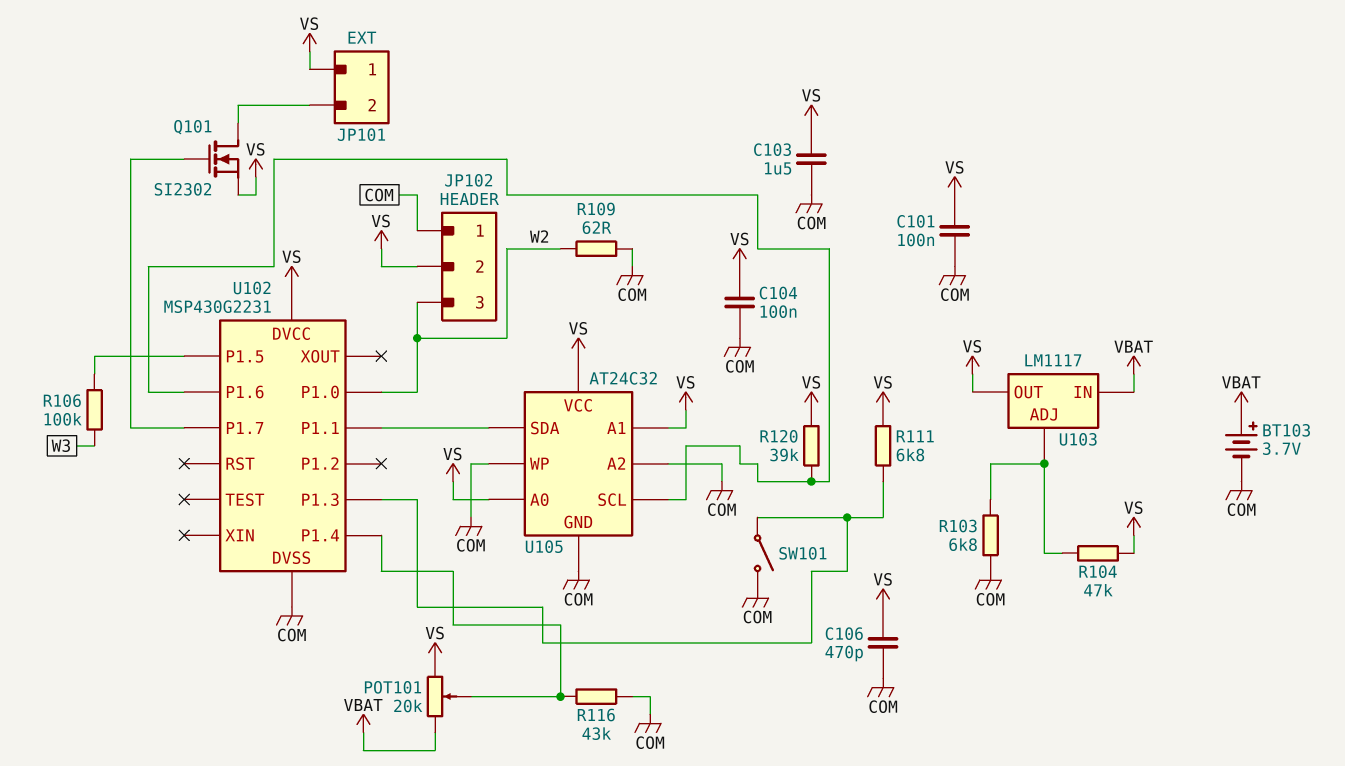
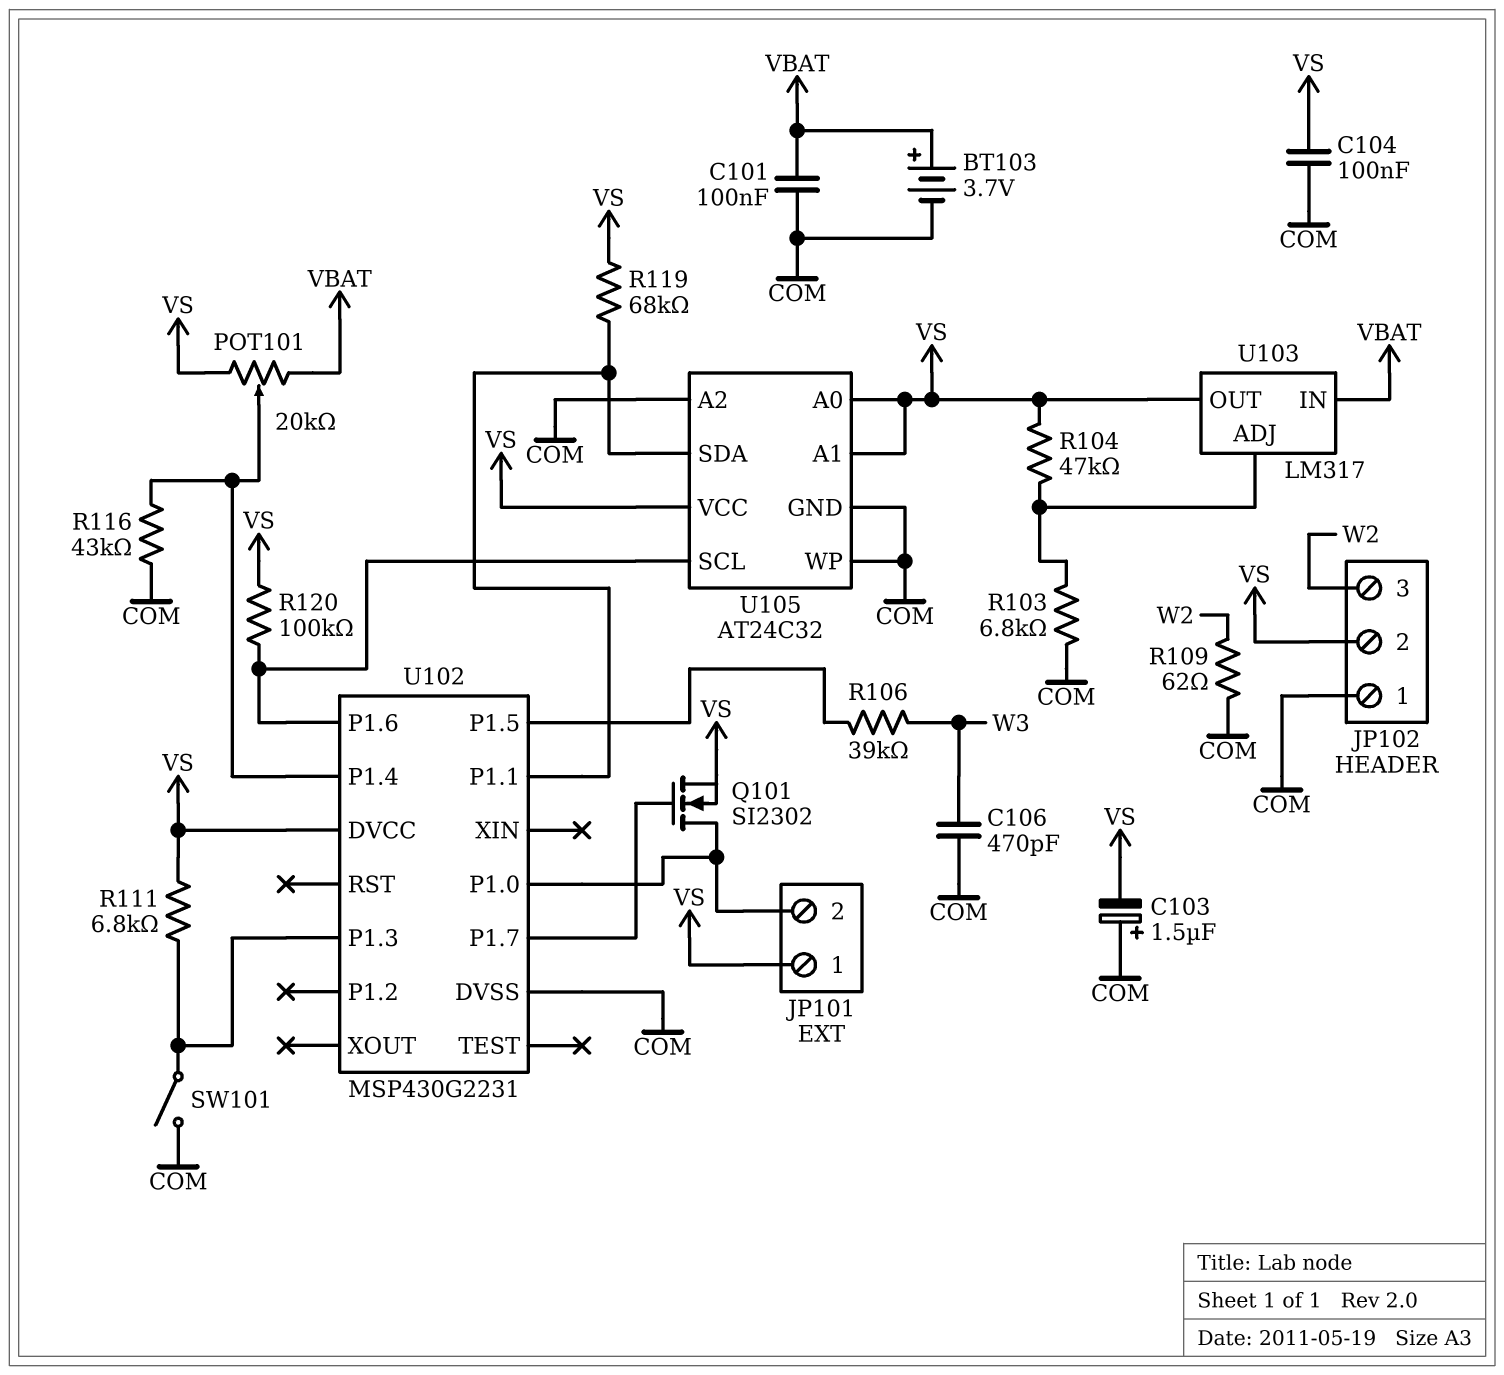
C101: 100nF (COM, VS) -> 100nF (COM, VBAT)
C103: 1.5uF (COM, VS) -> 1.5uF (plus COM, minus VS)
C106: 470pF (COM, VS) -> 470pF (COM, W3)
R106: 100k (U102/P1.5, W3) -> 39k (U102/P1.5, W3)
R119: none -> 68k (U102/P1.1, VS)
R120: 39k (U102/P1.6, VS) -> 100k (U102/P1.6, VS)
U102 pin P1.0: W2 -> JP101/2
U103: LM1117 -> LM317

